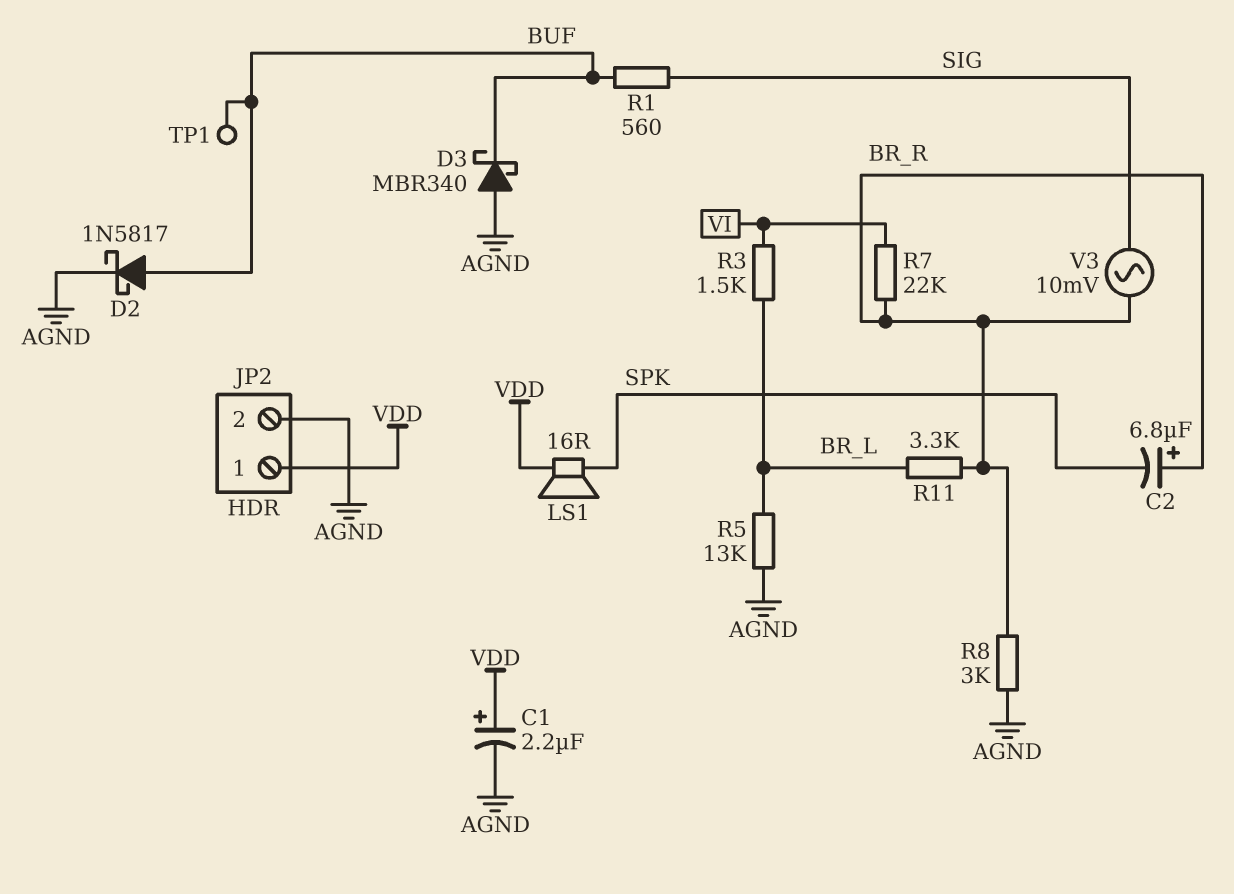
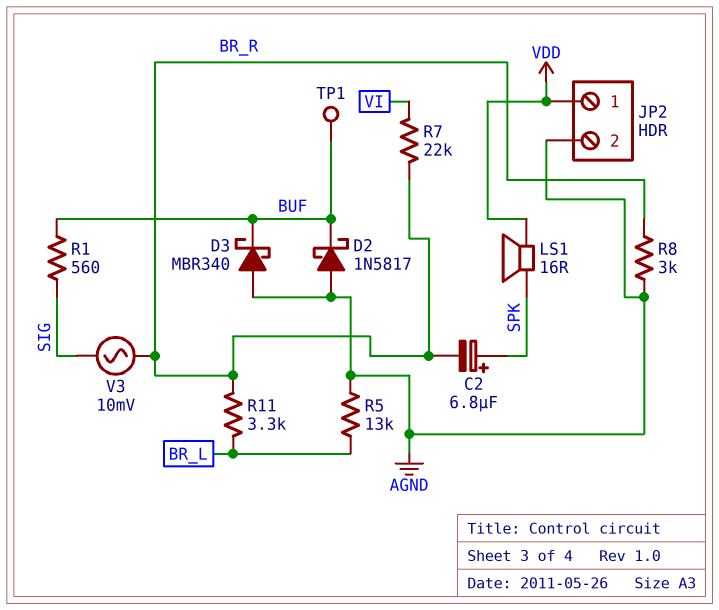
C1: 2.2uF (plus VDD, minus AGND) -> none
C2: 6.8uF (plus BR_R, minus SPK) -> 6.8uF (plus SPK, minus BR_R)
D2: schottky 1N5817 (A BUF, K AGND) -> schottky 1N5817 (A AGND, K BUF)
R3: 1.5k (BR_L, VI) -> none

